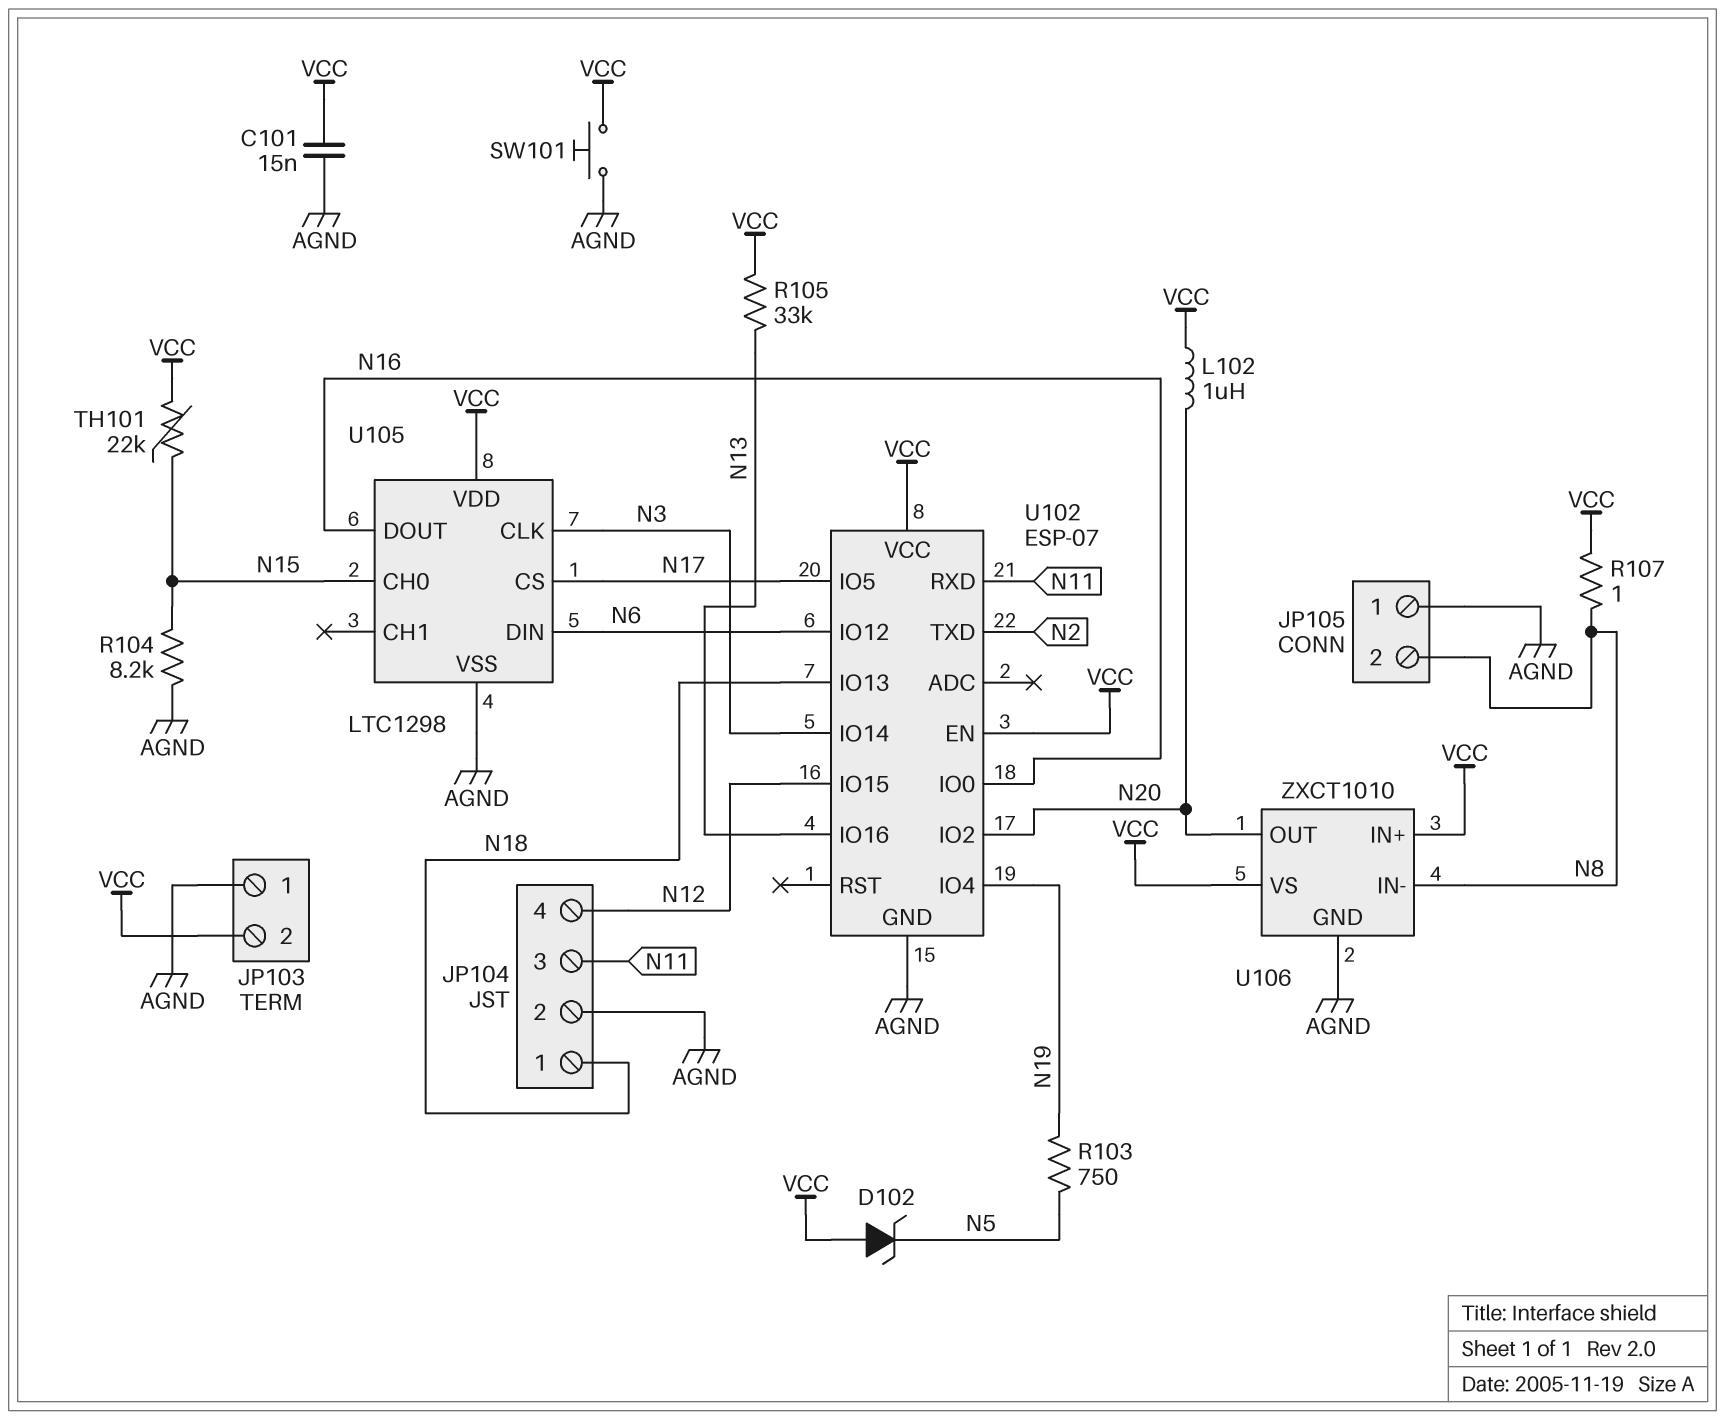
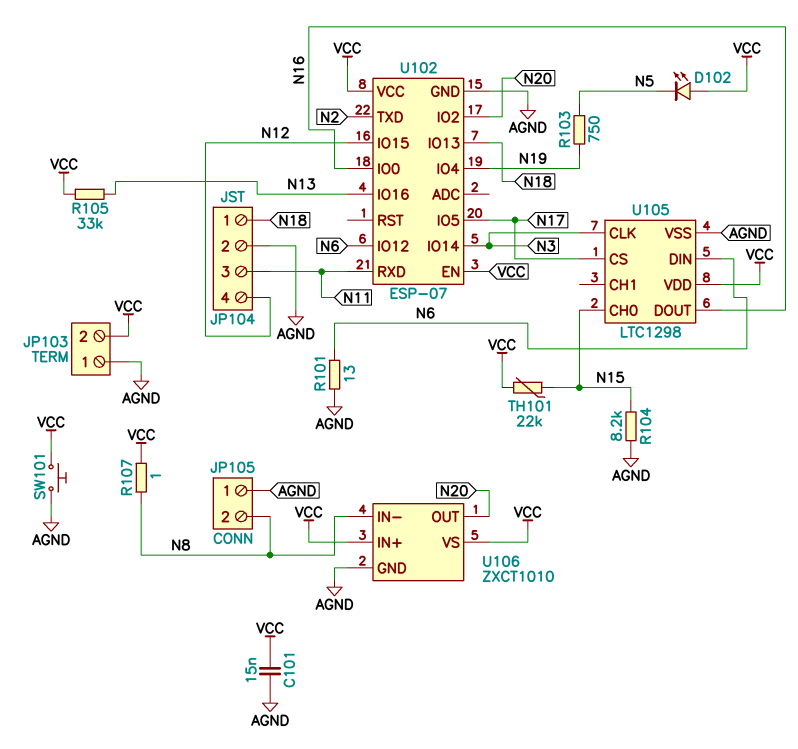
D102: zener (A VCC, K N5) -> LED (A VCC, K N5)
L102: 1uH (N20, VCC) -> none
R101: none -> 13 (AGND, N6)

